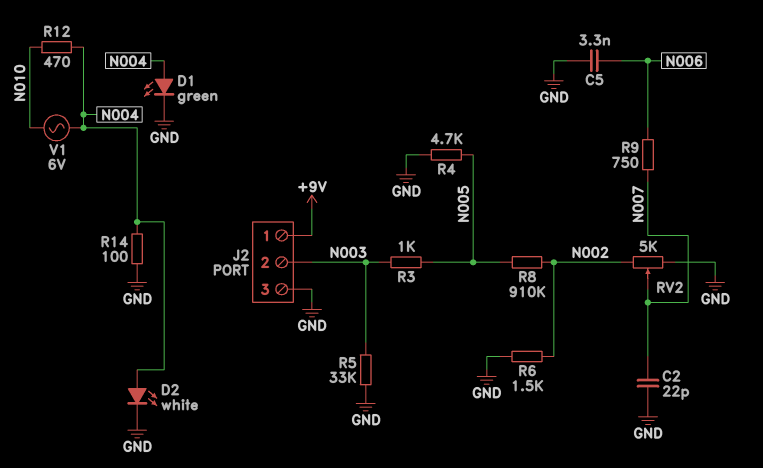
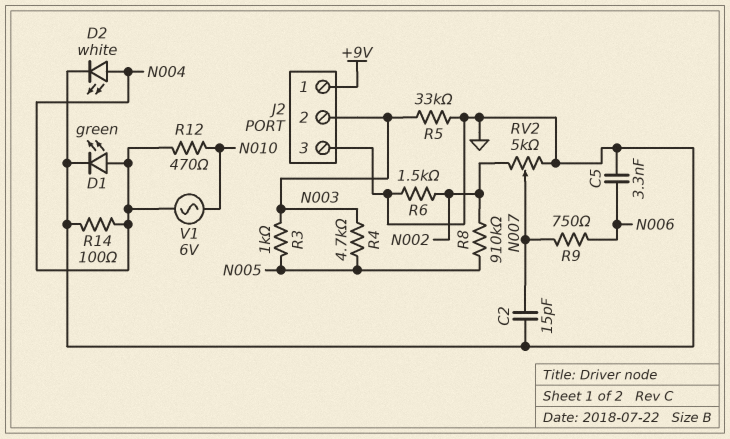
C2: 22pF (GND, N007) -> 15pF (GND, N007)
R4: 4.7k (GND, N005) -> 4.7k (N003, N005)

